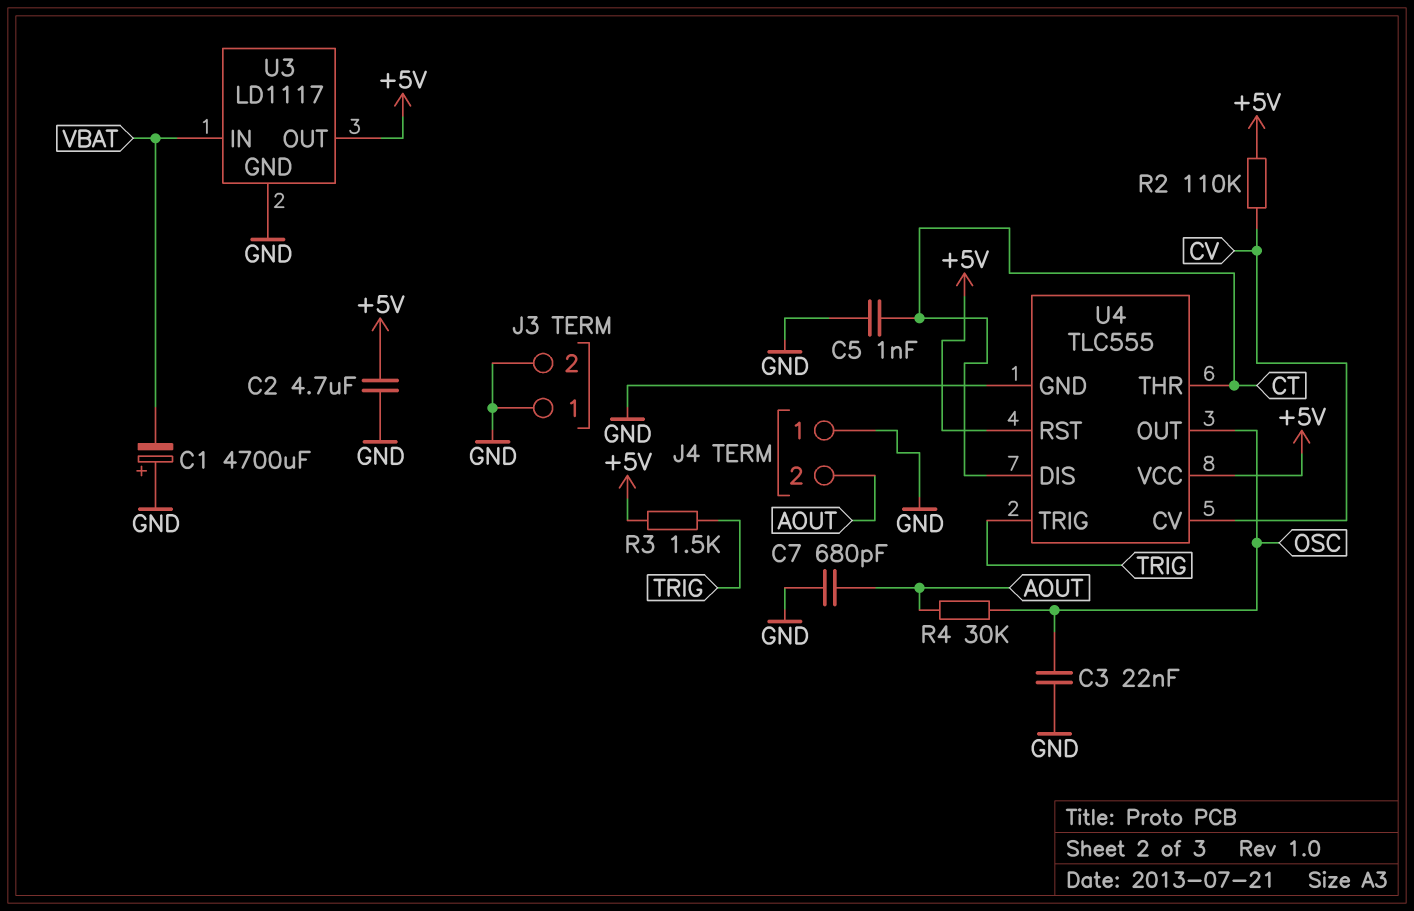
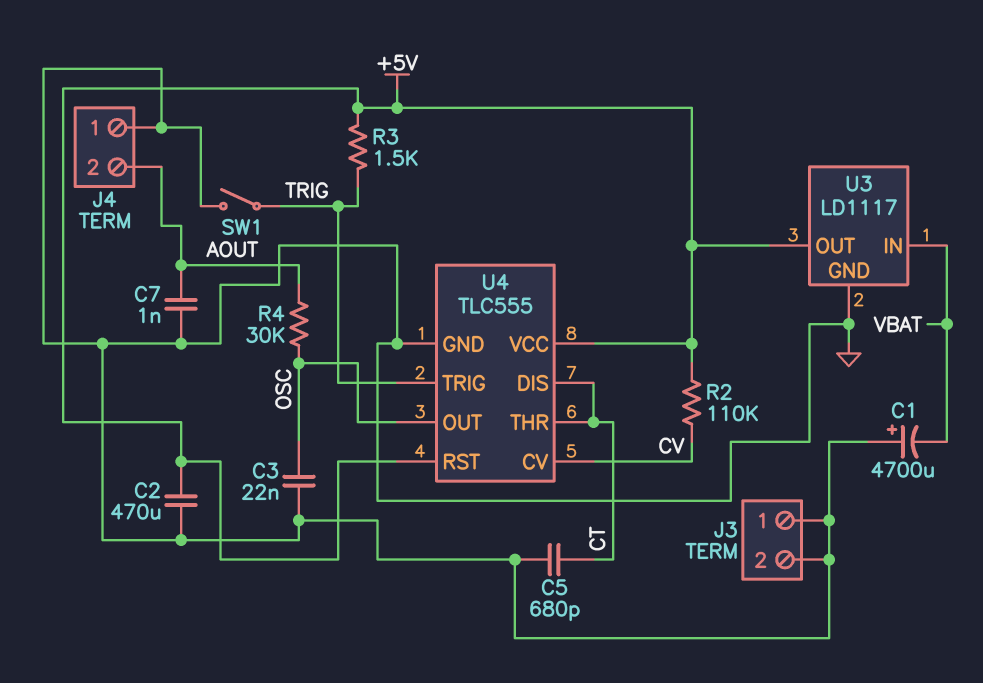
C2: 4.7uF (+5V, GND) -> 470uF (+5V, GND)
C5: 1nF (CT, GND) -> 680pF (CT, GND)
C7: 680pF (AOUT, GND) -> 1nF (AOUT, GND)
SW1: none -> switch (GND, TRIG)

